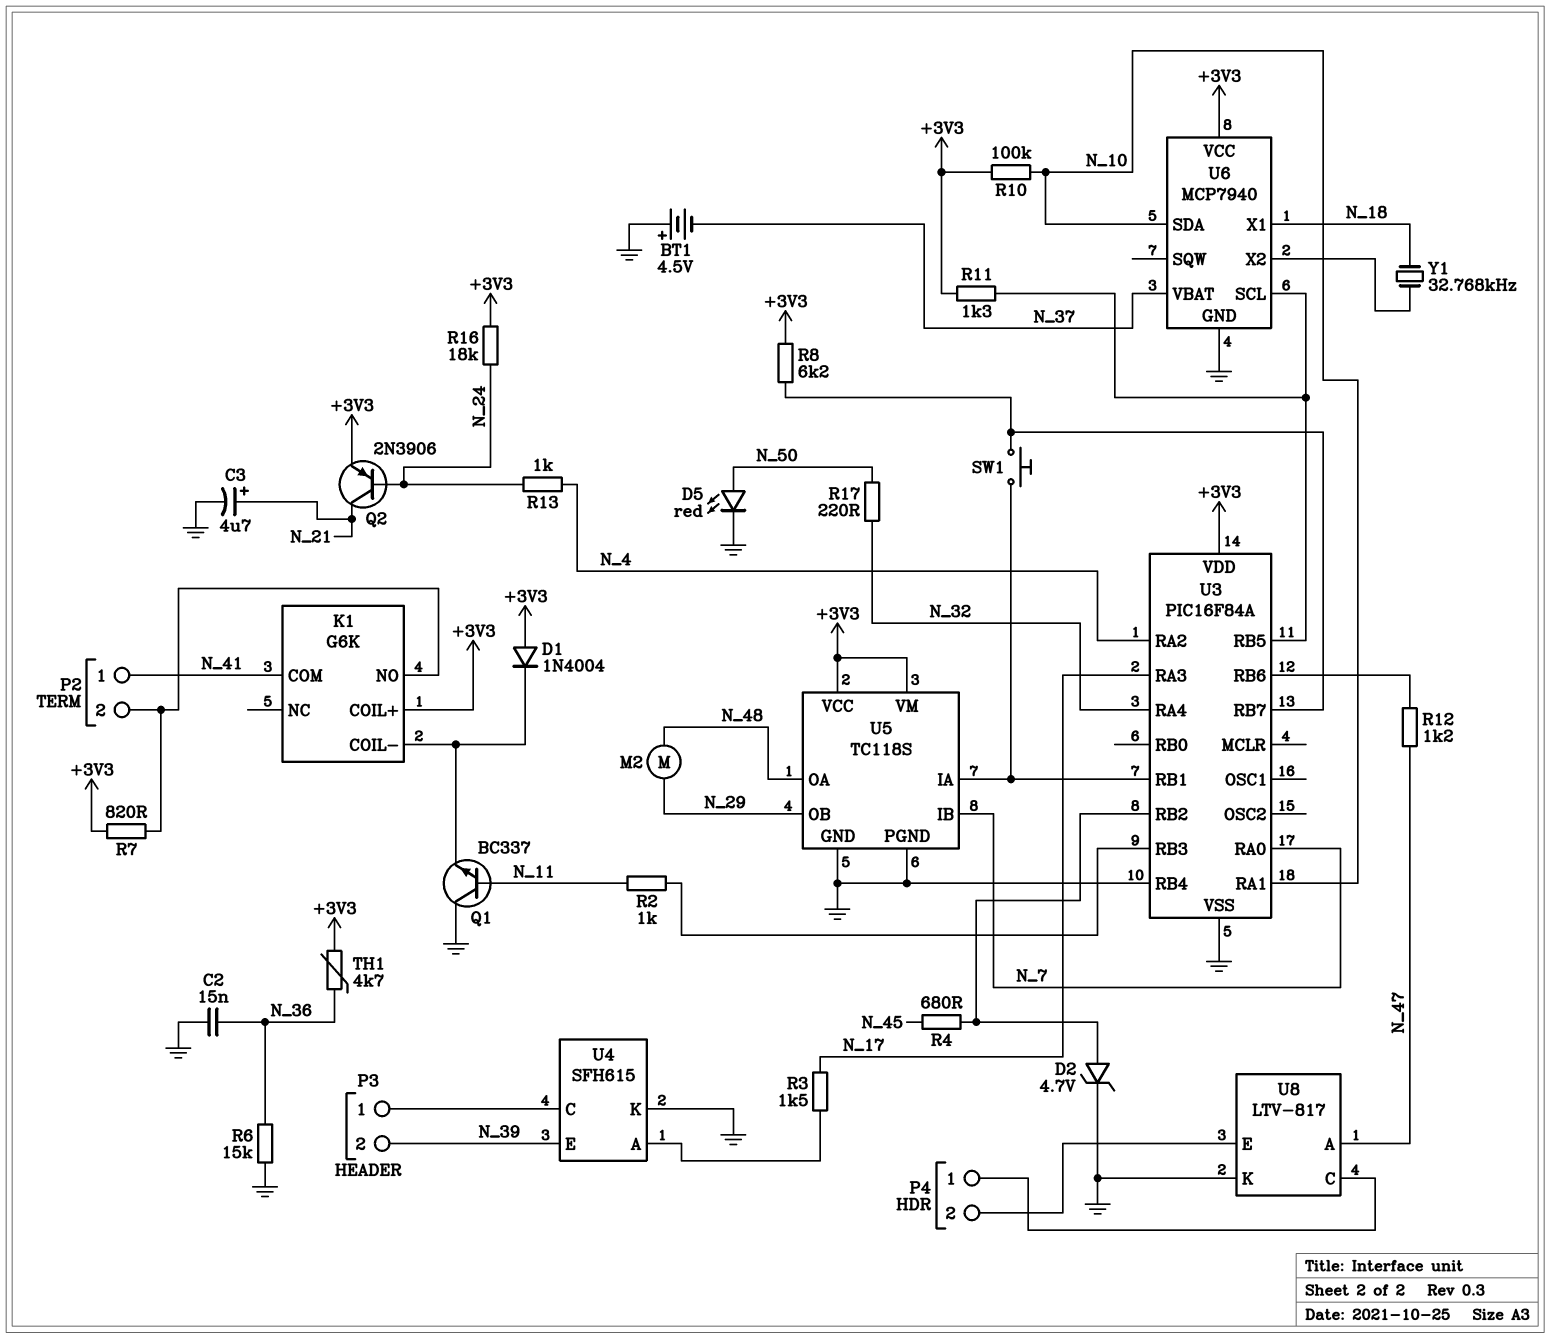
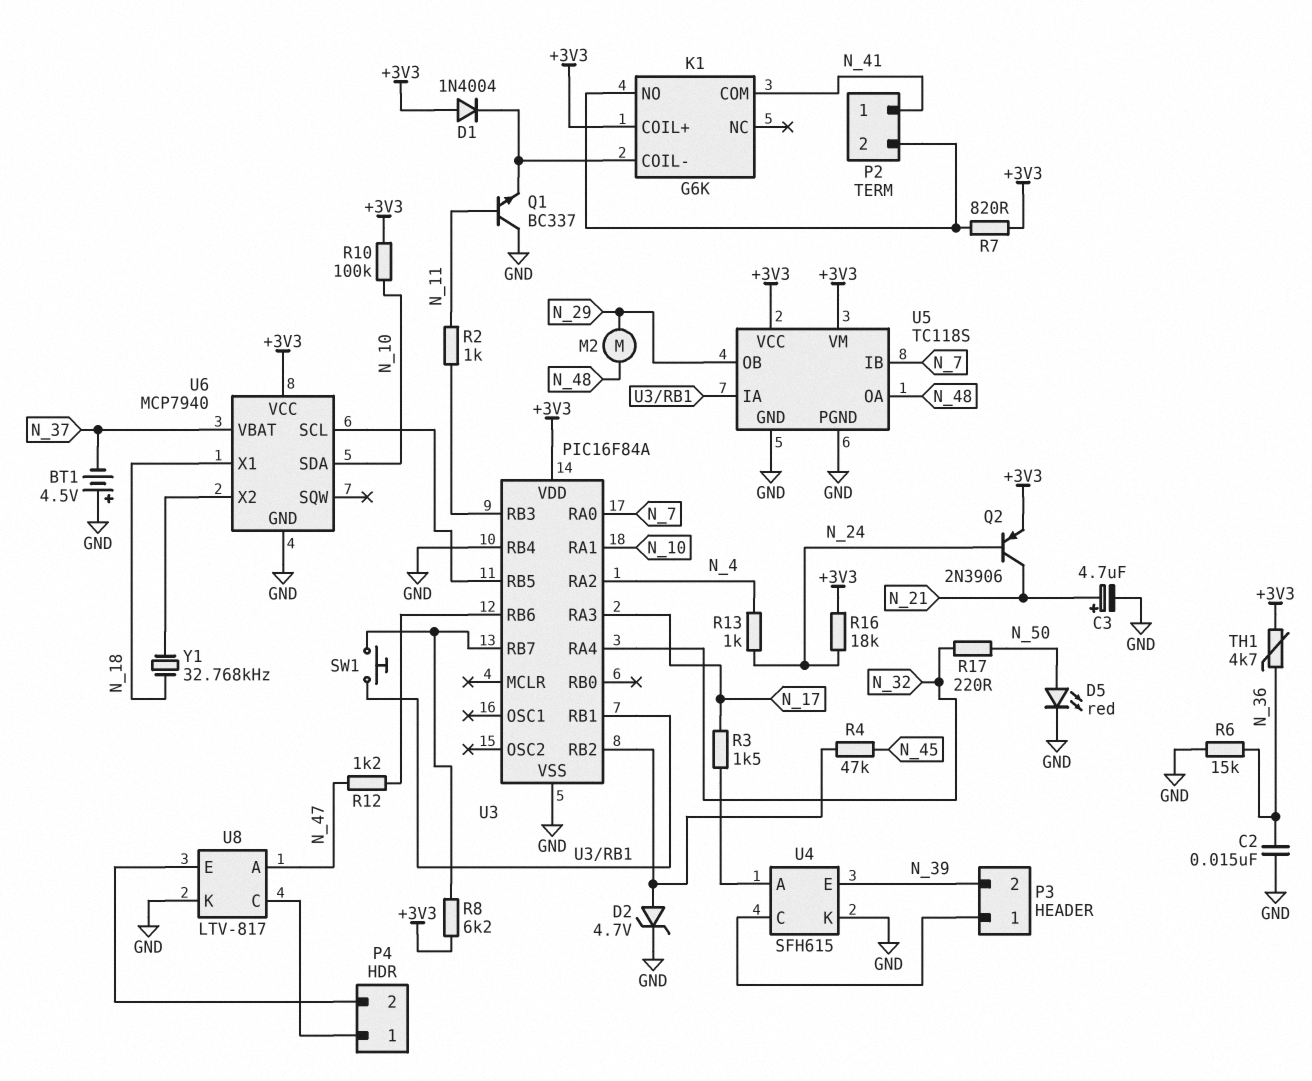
R4: 680 (N_45, U3/RB2) -> 47k (N_45, U3/RB2)
R11: 1.3k (+3V3, U3/RB5) -> none

